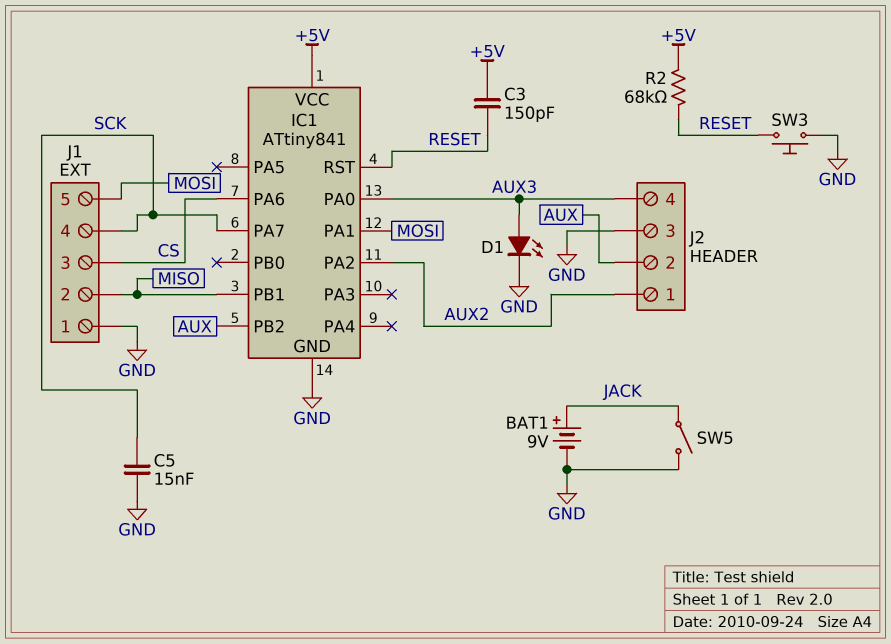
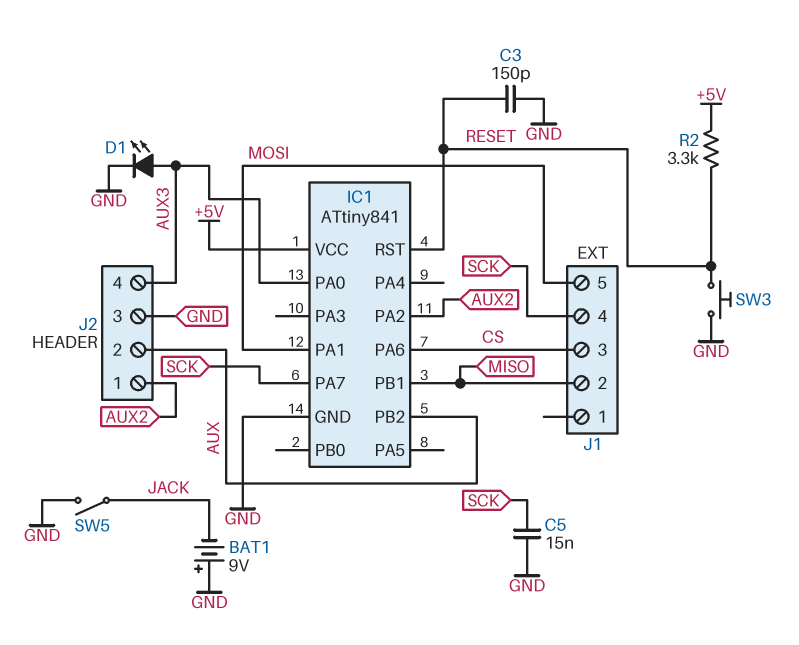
BAT1: 9V (plus JACK, minus GND) -> 9V (plus GND, minus JACK)
C3: 150pF (+5V, RESET) -> 150pF (GND, RESET)
J1 pin 1: GND -> none
R2: 68k (+5V, RESET) -> 3.3k (+5V, RESET)

